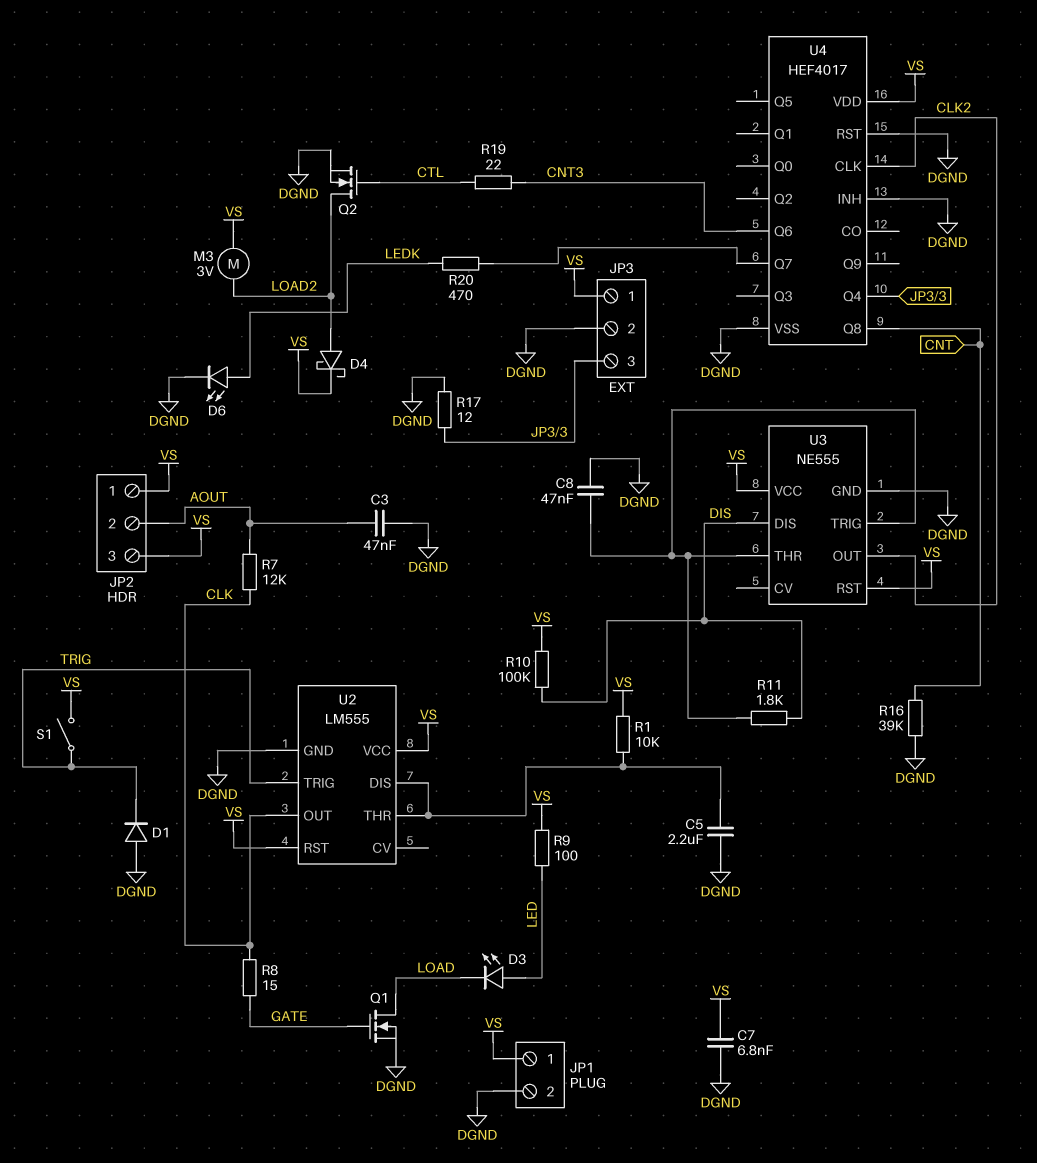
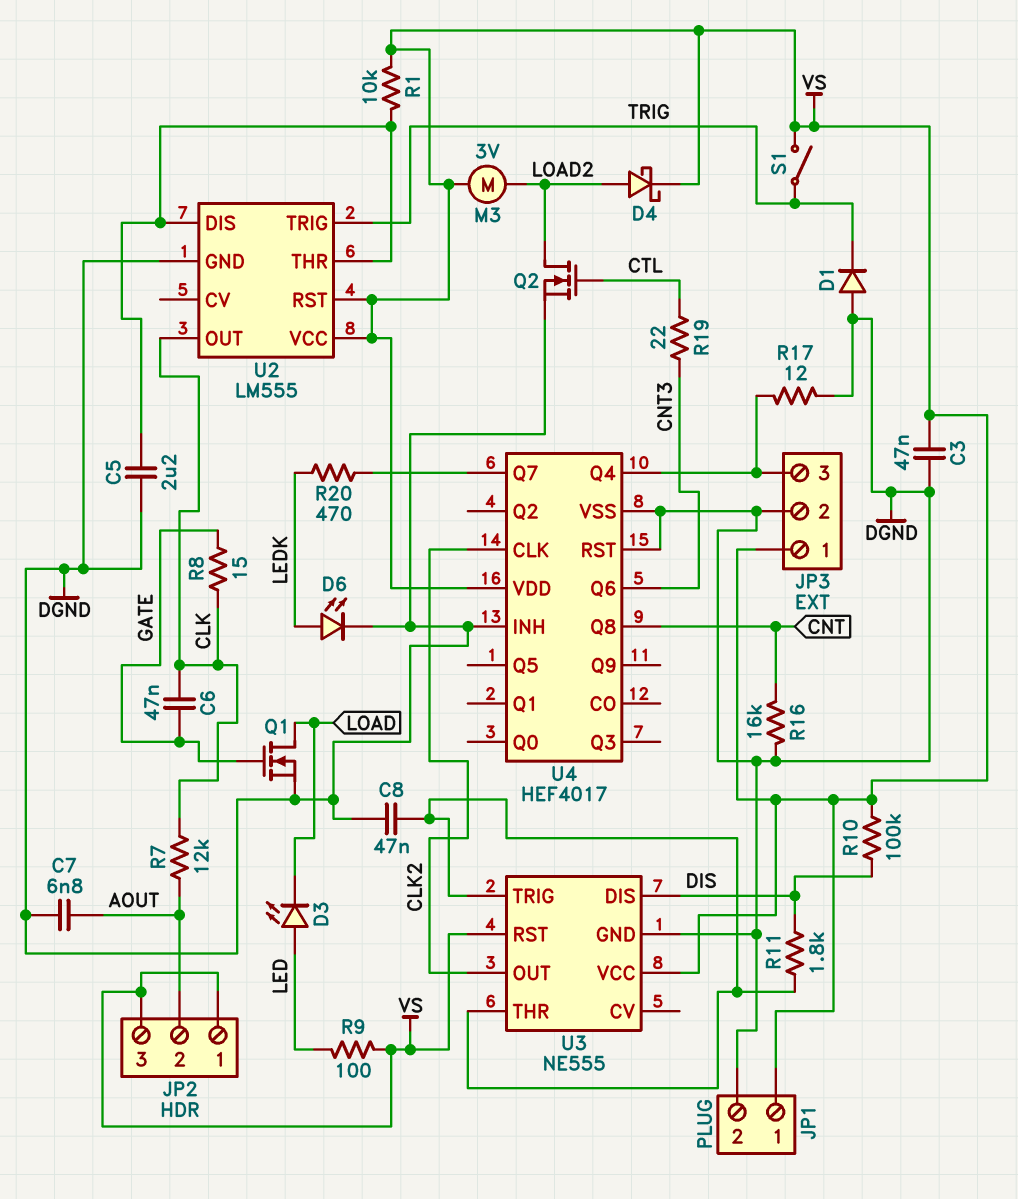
C3: 47nF (AOUT, DGND) -> 47nF (DGND, VS)
C6: none -> 47nF (CLK, GATE)
C7: 6.8nF (DGND, VS) -> 6.8nF (AOUT, DGND)
R16: 39k (CNT, DGND) -> 16k (CNT, DGND)

